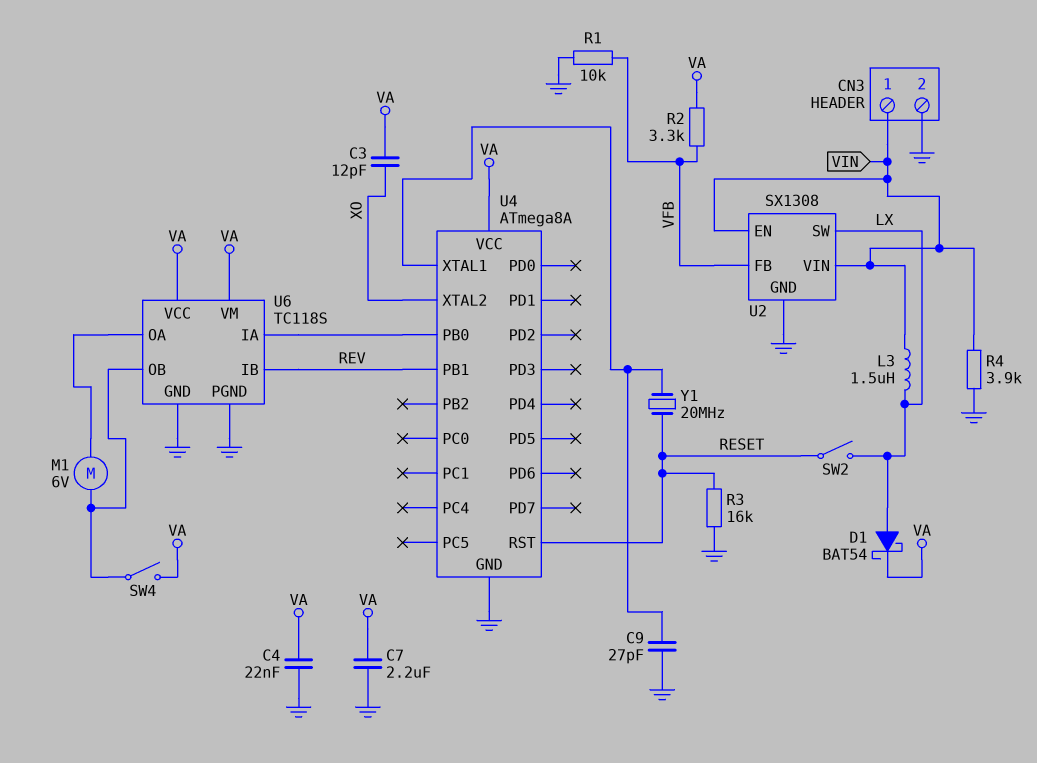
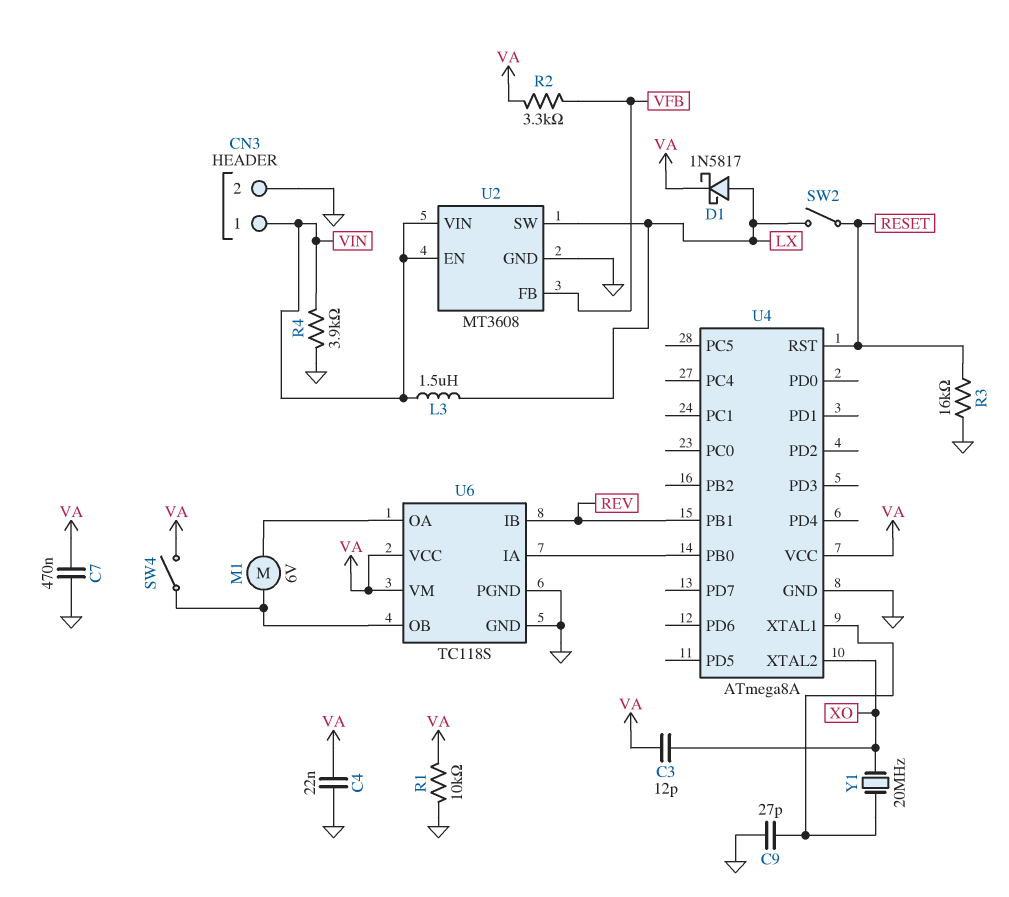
C7: 2.2uF (GND, VA) -> 470nF (GND, VA)
D1: schottky BAT54 (A LX, K VA) -> schottky 1N5817 (A LX, K VA)
R1: 10k (GND, VFB) -> 10k (GND, VA)
U2: SX1308 -> MT3608
Y1: 20MHz (RESET, U4/XTAL1) -> 20MHz (U4/XTAL1, XO)

